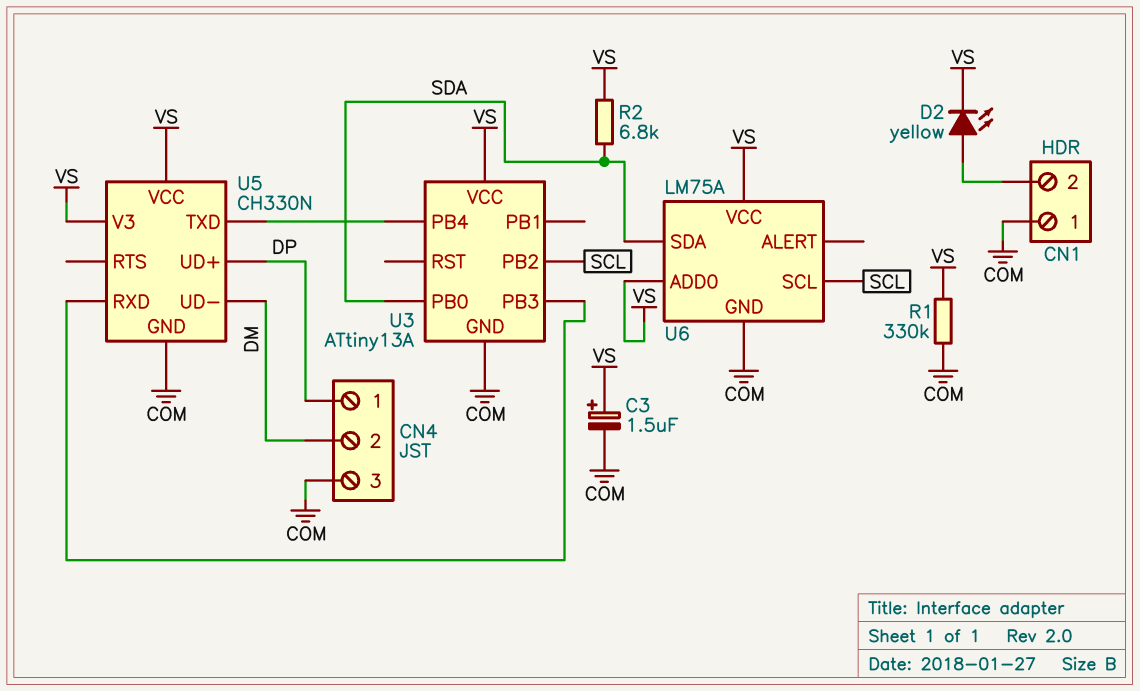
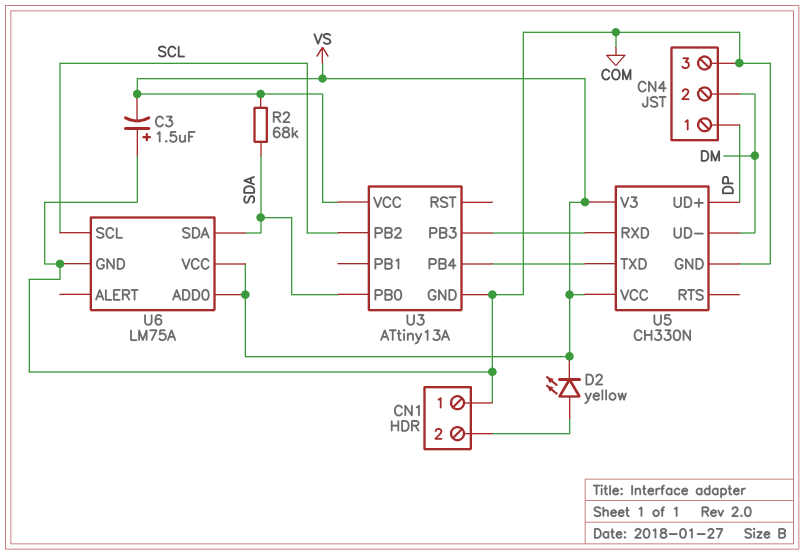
C3: 1.5uF (plus VS, minus COM) -> 1.5uF (plus COM, minus VS)
R1: 330k (COM, VS) -> none
R2: 6.8k (SDA, VS) -> 68k (SDA, VS)

